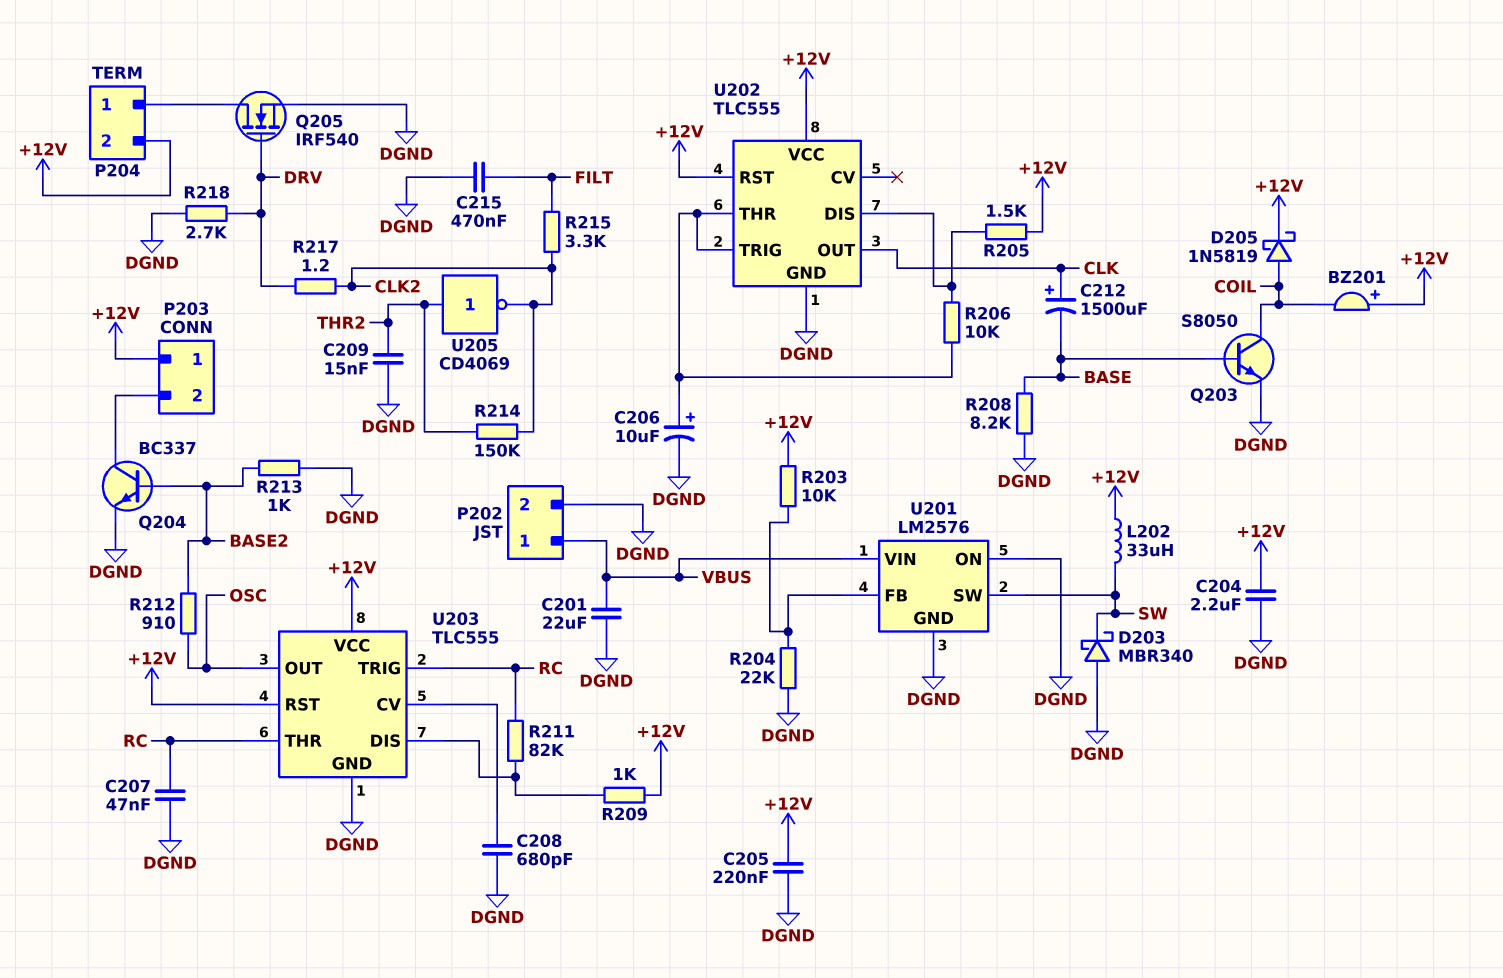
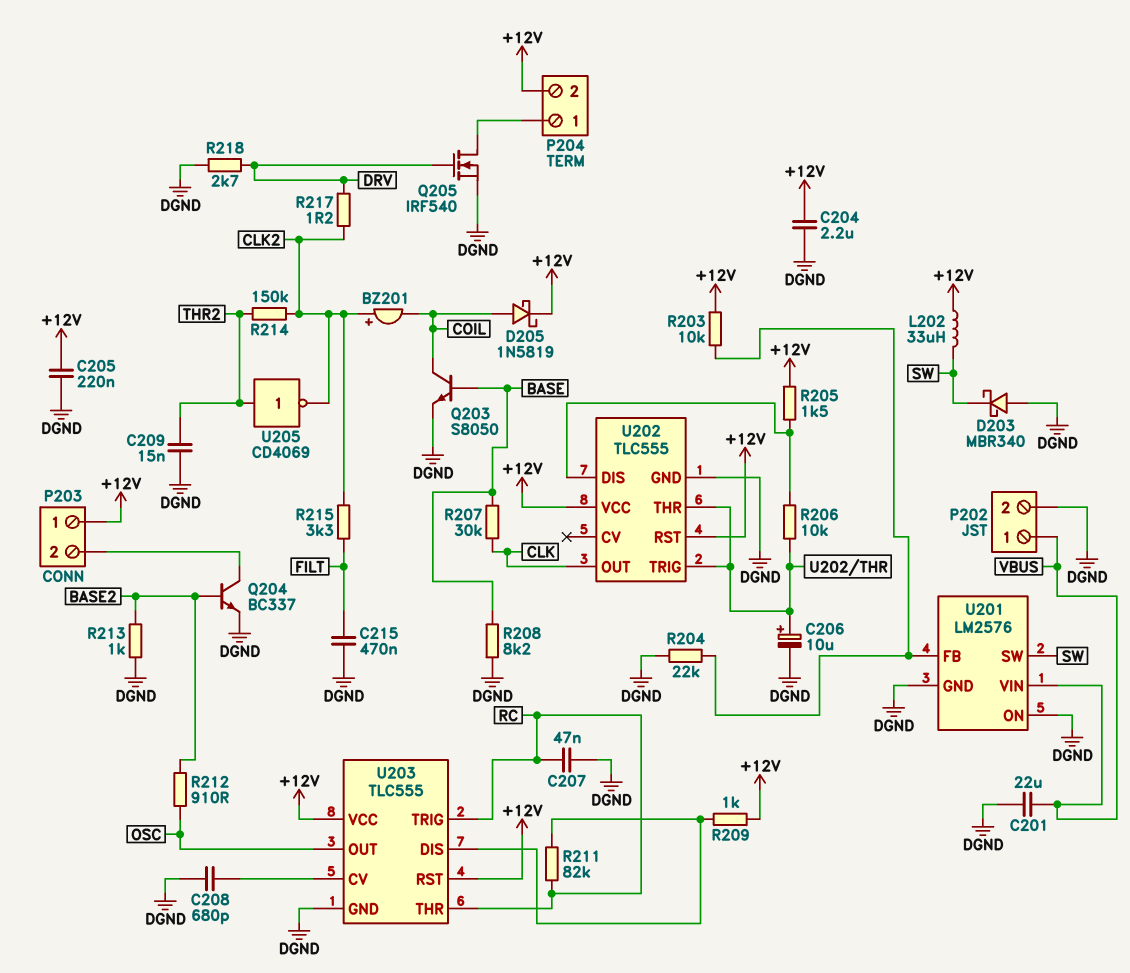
BZ201: buzzer (plus +12V, minus COIL) -> buzzer (plus CLK2, minus COIL)
C212: 1500uF (plus CLK, minus BASE) -> none
R207: none -> 30k (BASE, CLK)

